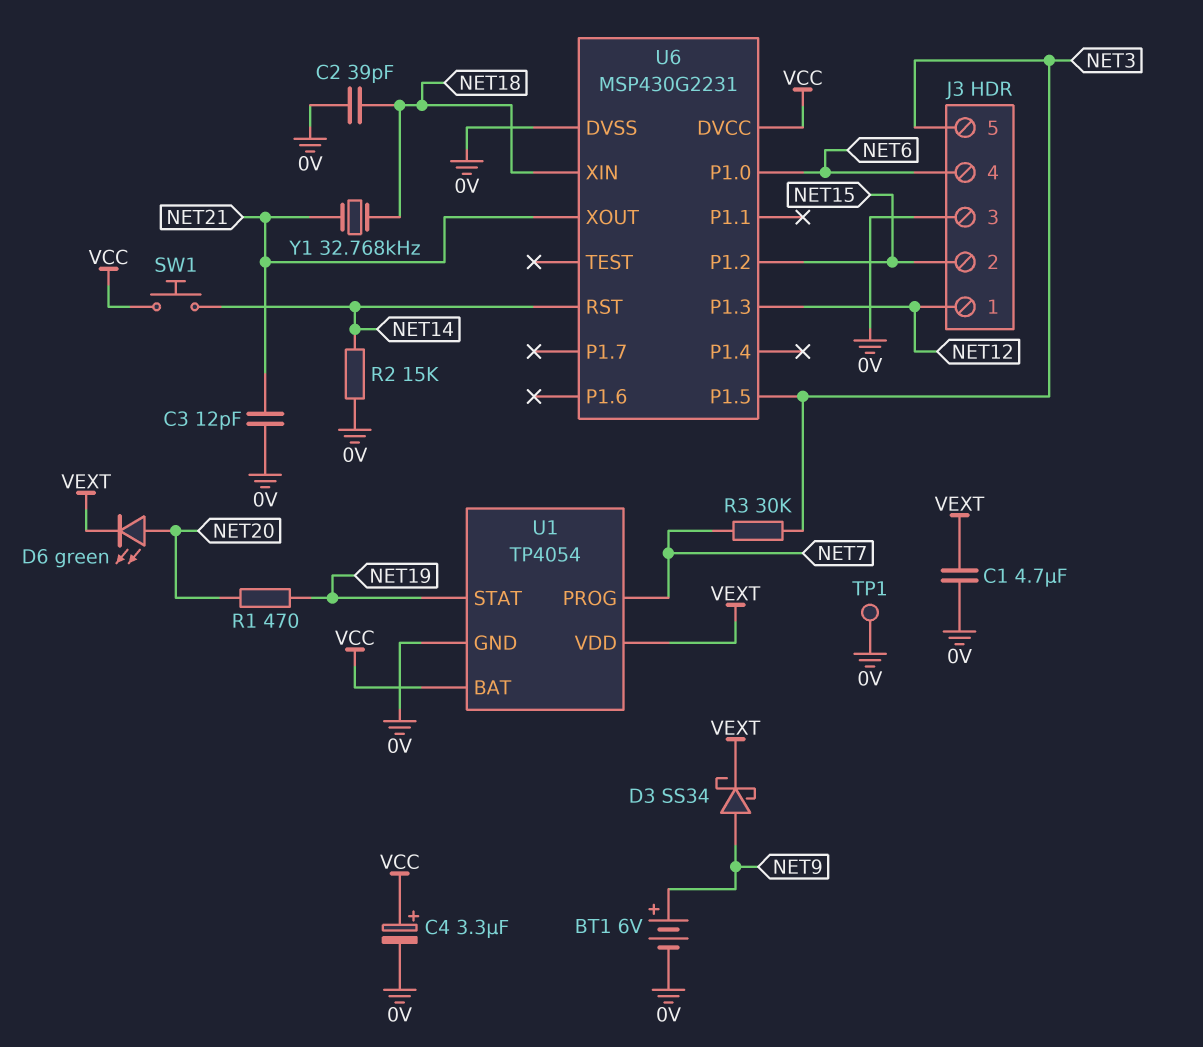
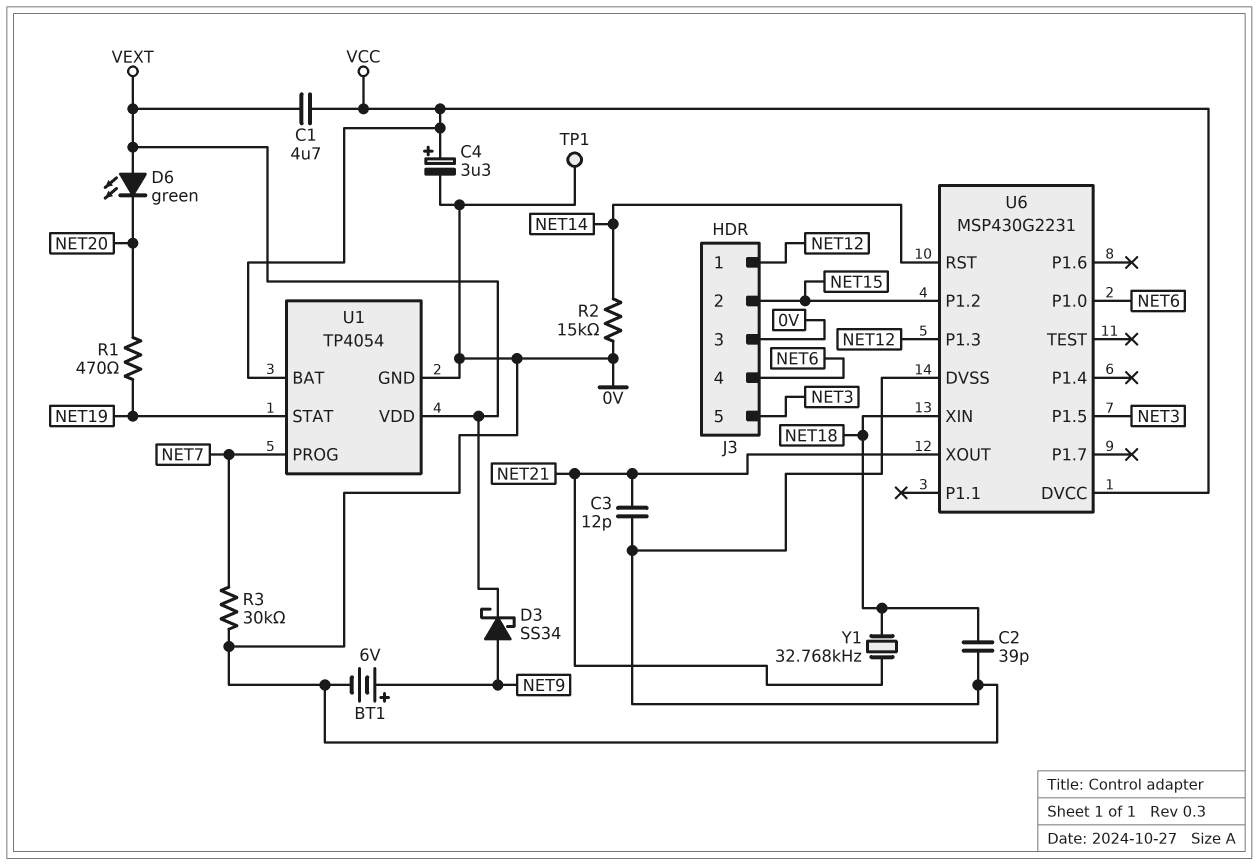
C1: 4.7uF (0V, VEXT) -> 4.7uF (VCC, VEXT)
D6: LED green (A NET20, K VEXT) -> LED green (A VEXT, K NET20)
R3: 30k (NET3, NET7) -> 30k (0V, NET7)
SW1: button (NET14, VCC) -> none

